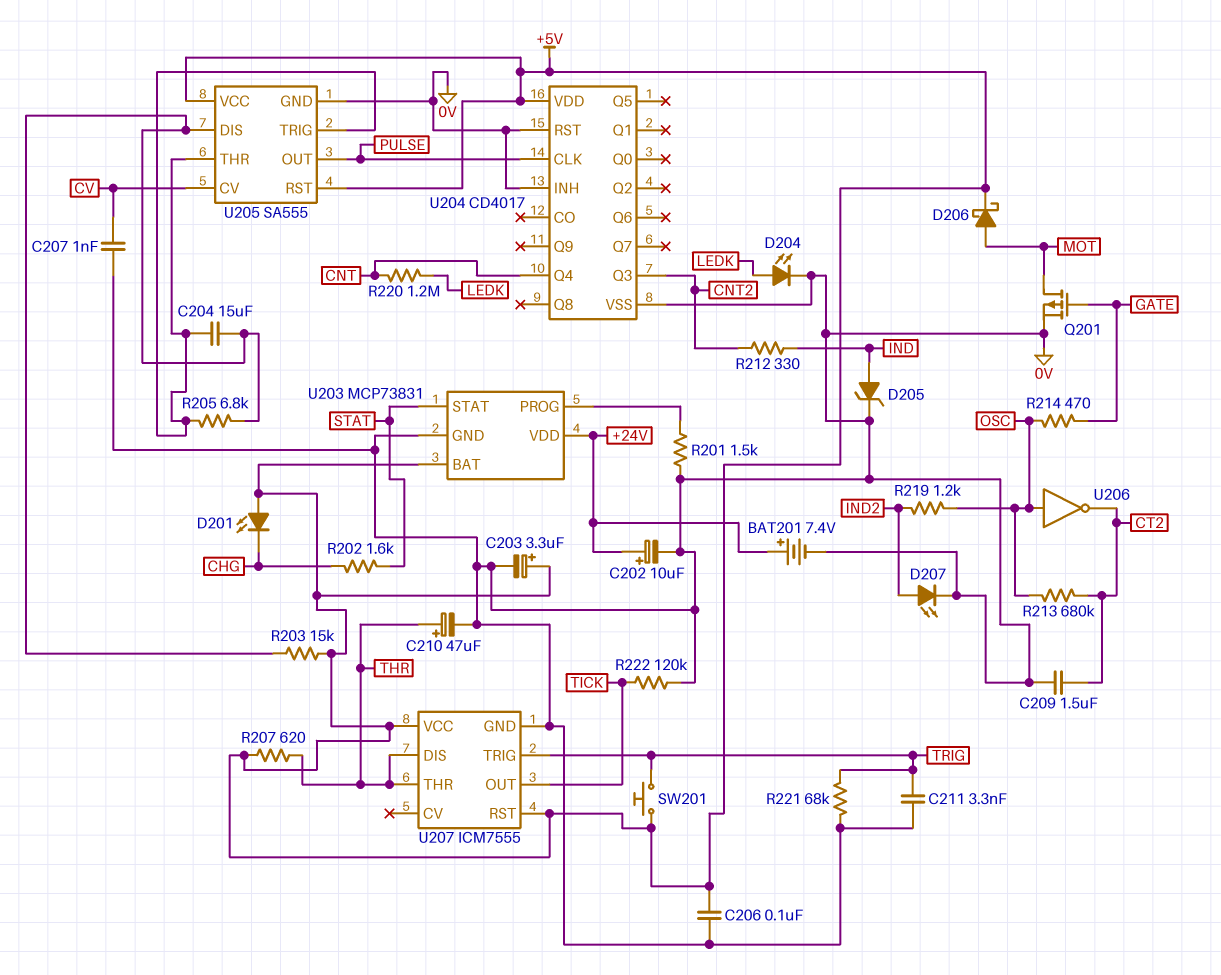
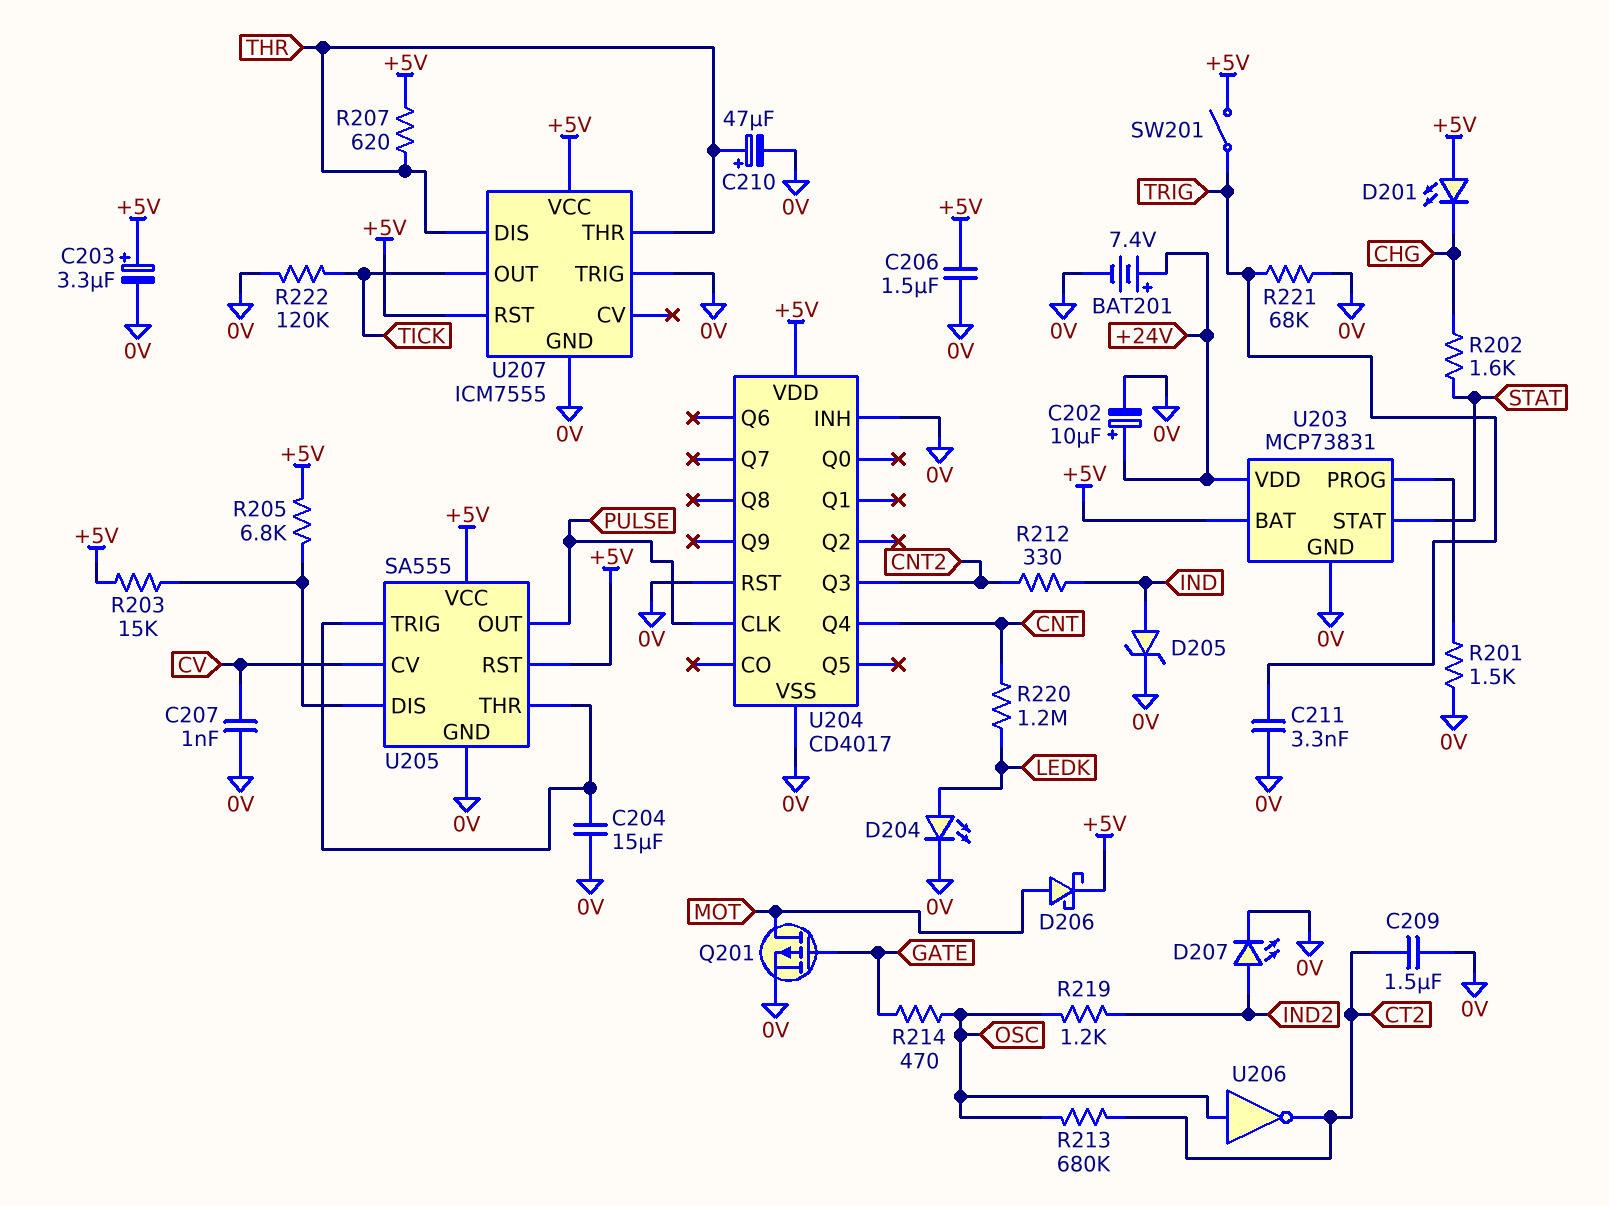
C204: 15uF (U205/DIS, U205/THR) -> 15uF (0V, U205/THR)
C206: 100nF (+5V, 0V) -> 1.5uF (+5V, 0V)
R205: 6.8k (U205/DIS, U205/THR) -> 6.8k (+5V, U205/DIS)
SW201: button (+5V, TRIG) -> switch (+5V, TRIG)
U207 pin TRIG: TRIG -> 0V

